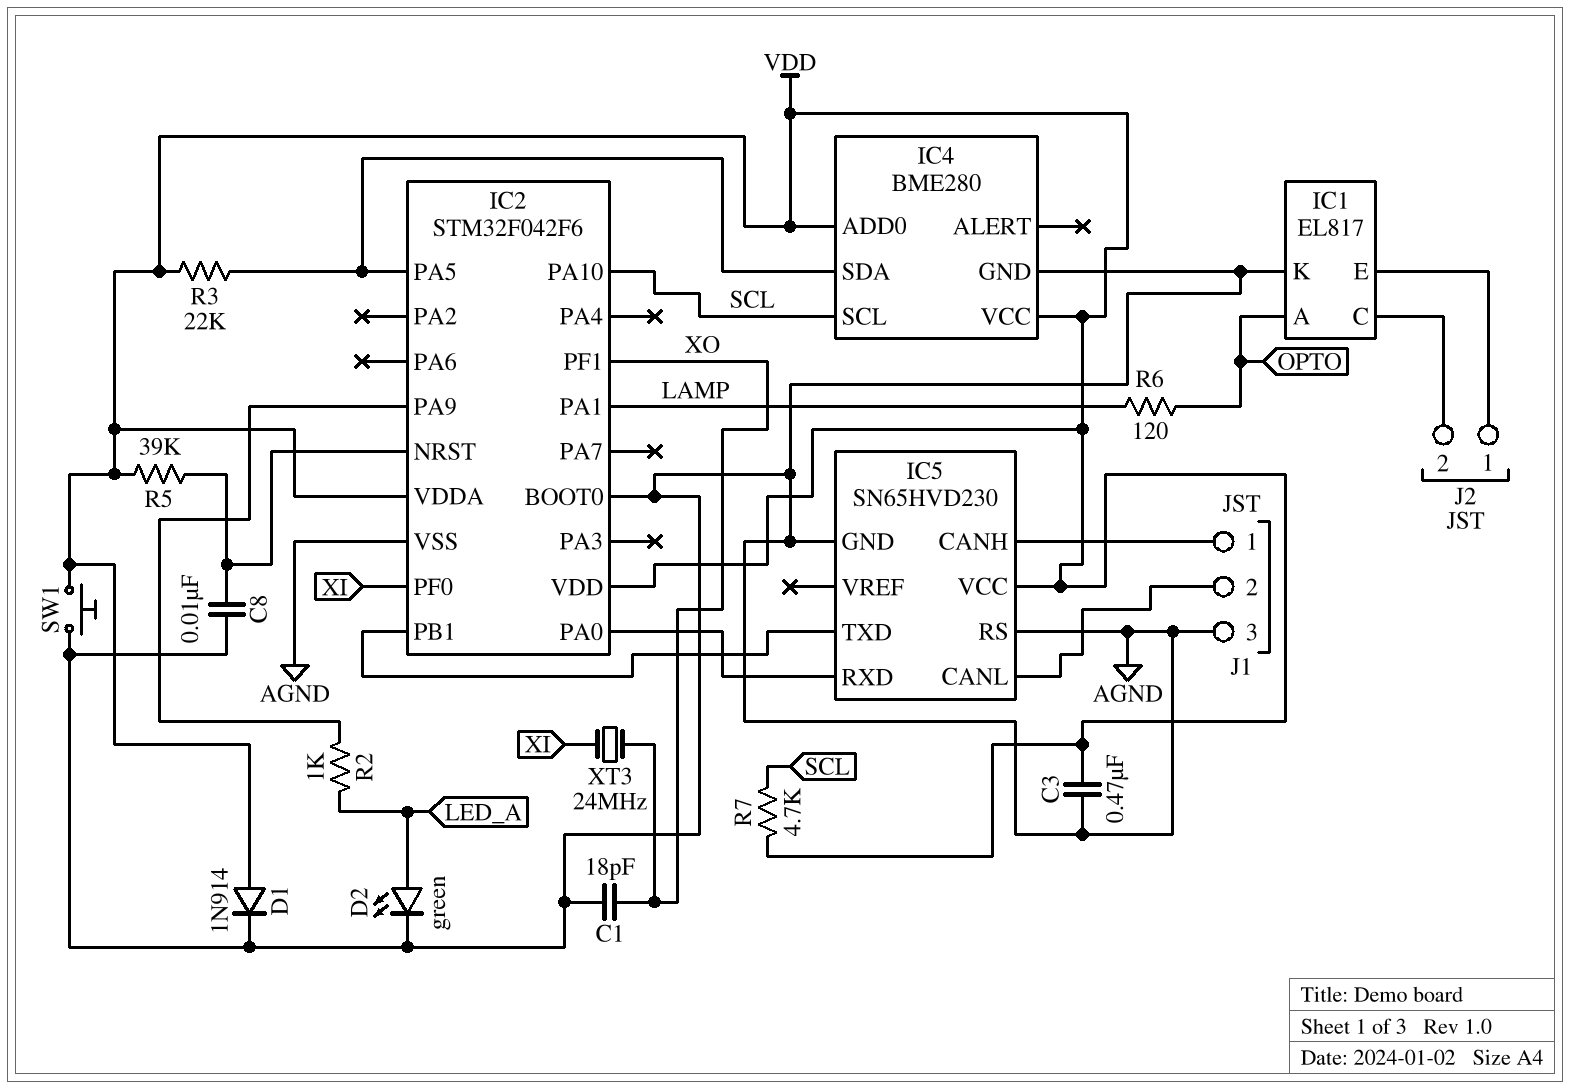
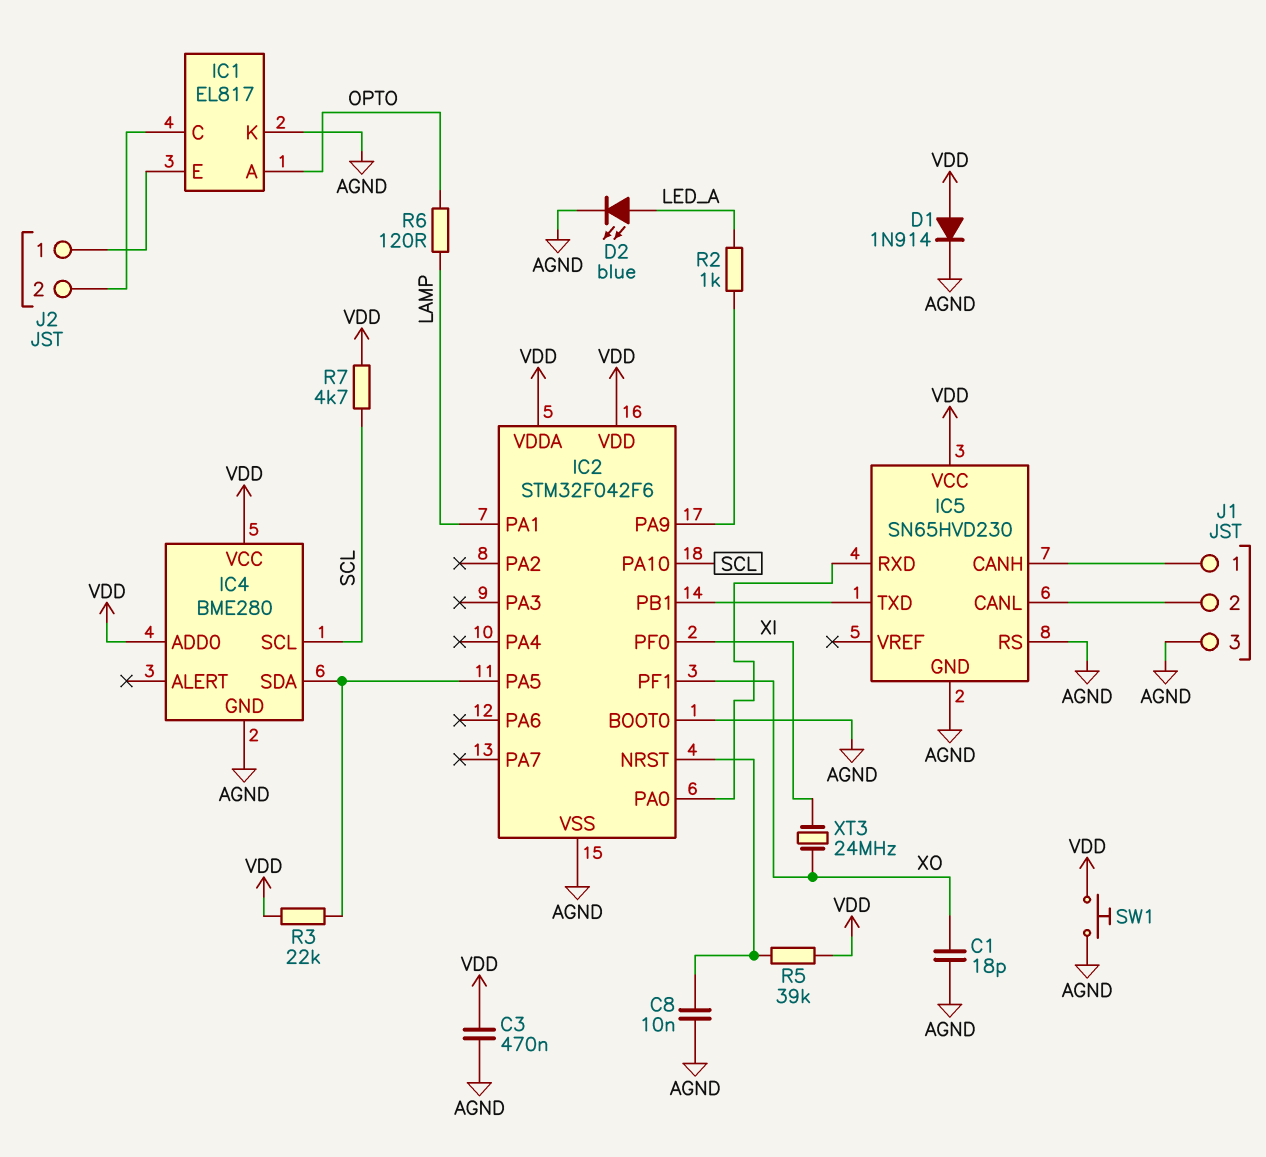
D2: LED green (A LED_A, K AGND) -> LED blue (A LED_A, K AGND)

